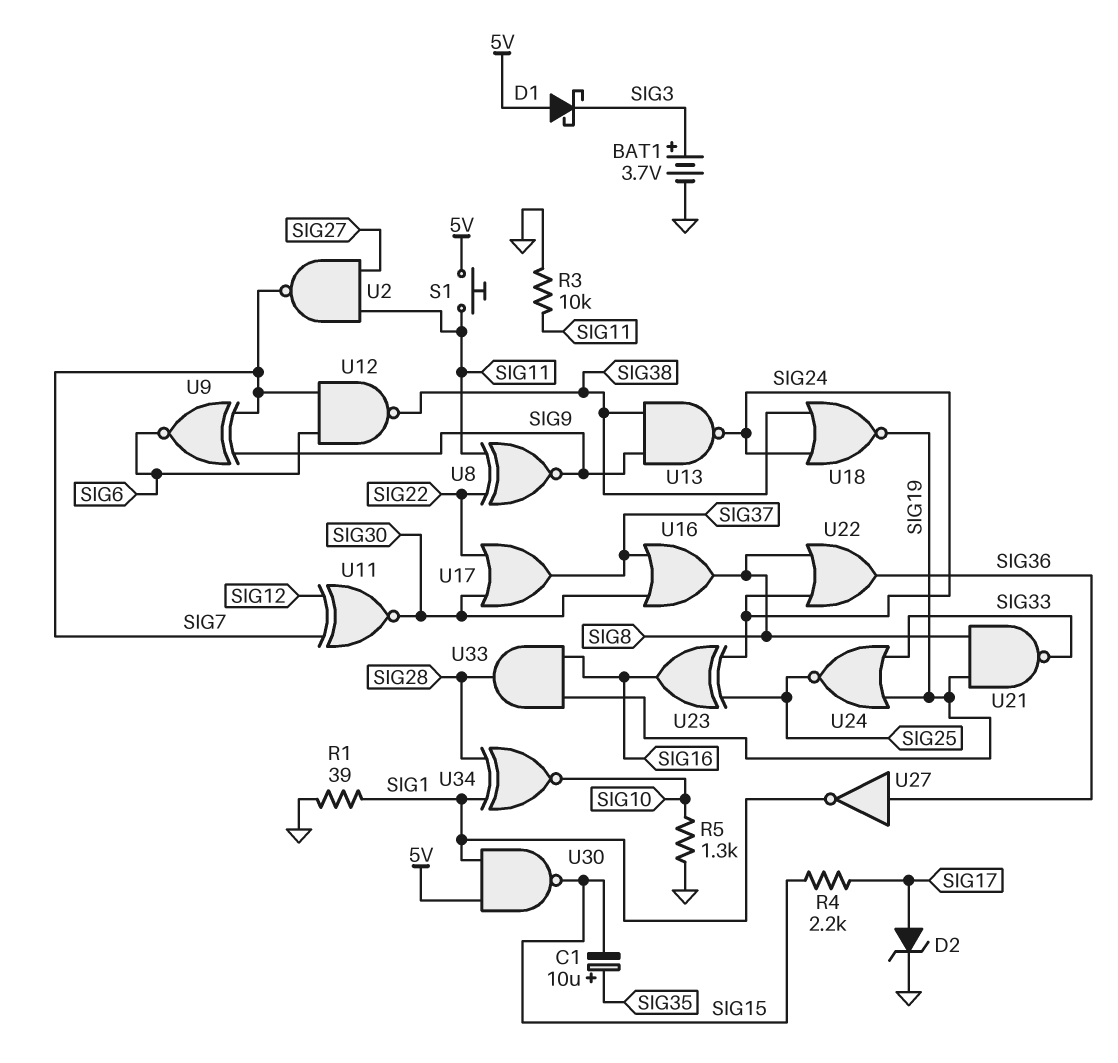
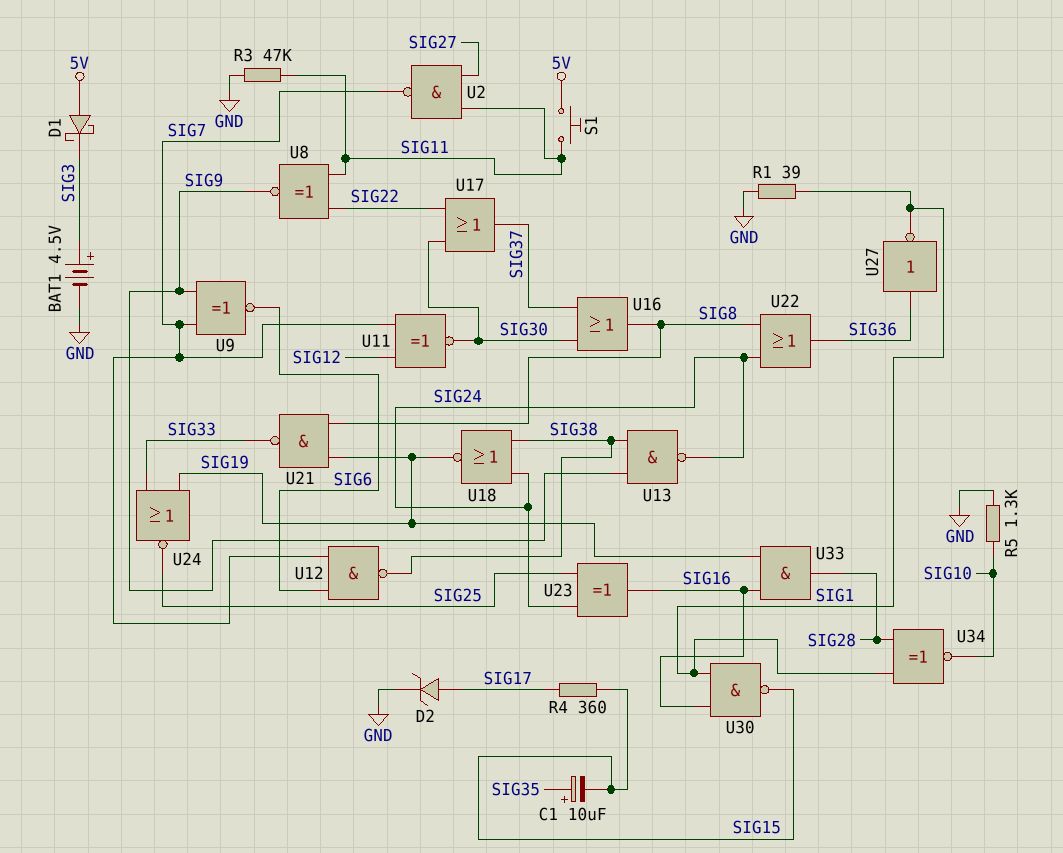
BAT1: 3.7V (plus SIG3, minus GND) -> 4.5V (plus SIG3, minus GND)
R3: 10k (GND, SIG11) -> 47k (GND, SIG11)
R4: 2.2k (SIG15, SIG17) -> 360 (SIG15, SIG17)
U30: NAND (in 5V, in SIG1, out SIG15) -> NAND (in SIG1, in SIG16, out SIG15)

